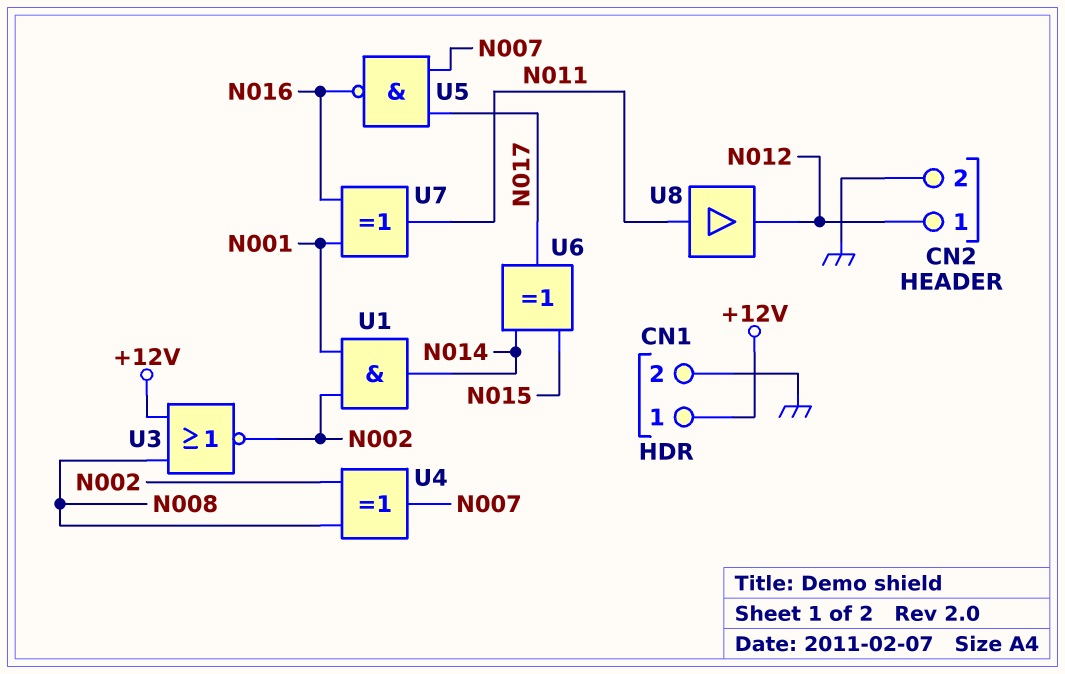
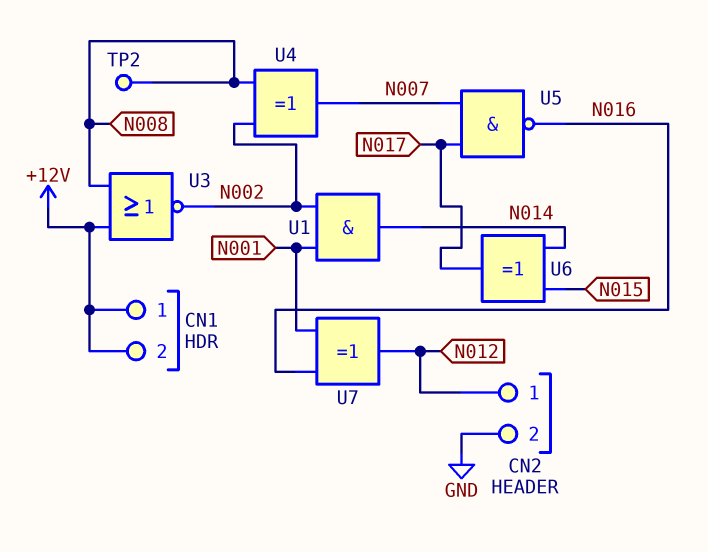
CN1 pin 2: GND -> +12V
TP2: none -> test point (N008)
U7: XOR (in N001, in N016, out N011) -> XOR (in N001, in N016, out N012)
U8: buffer (in N011, out N012) -> none

